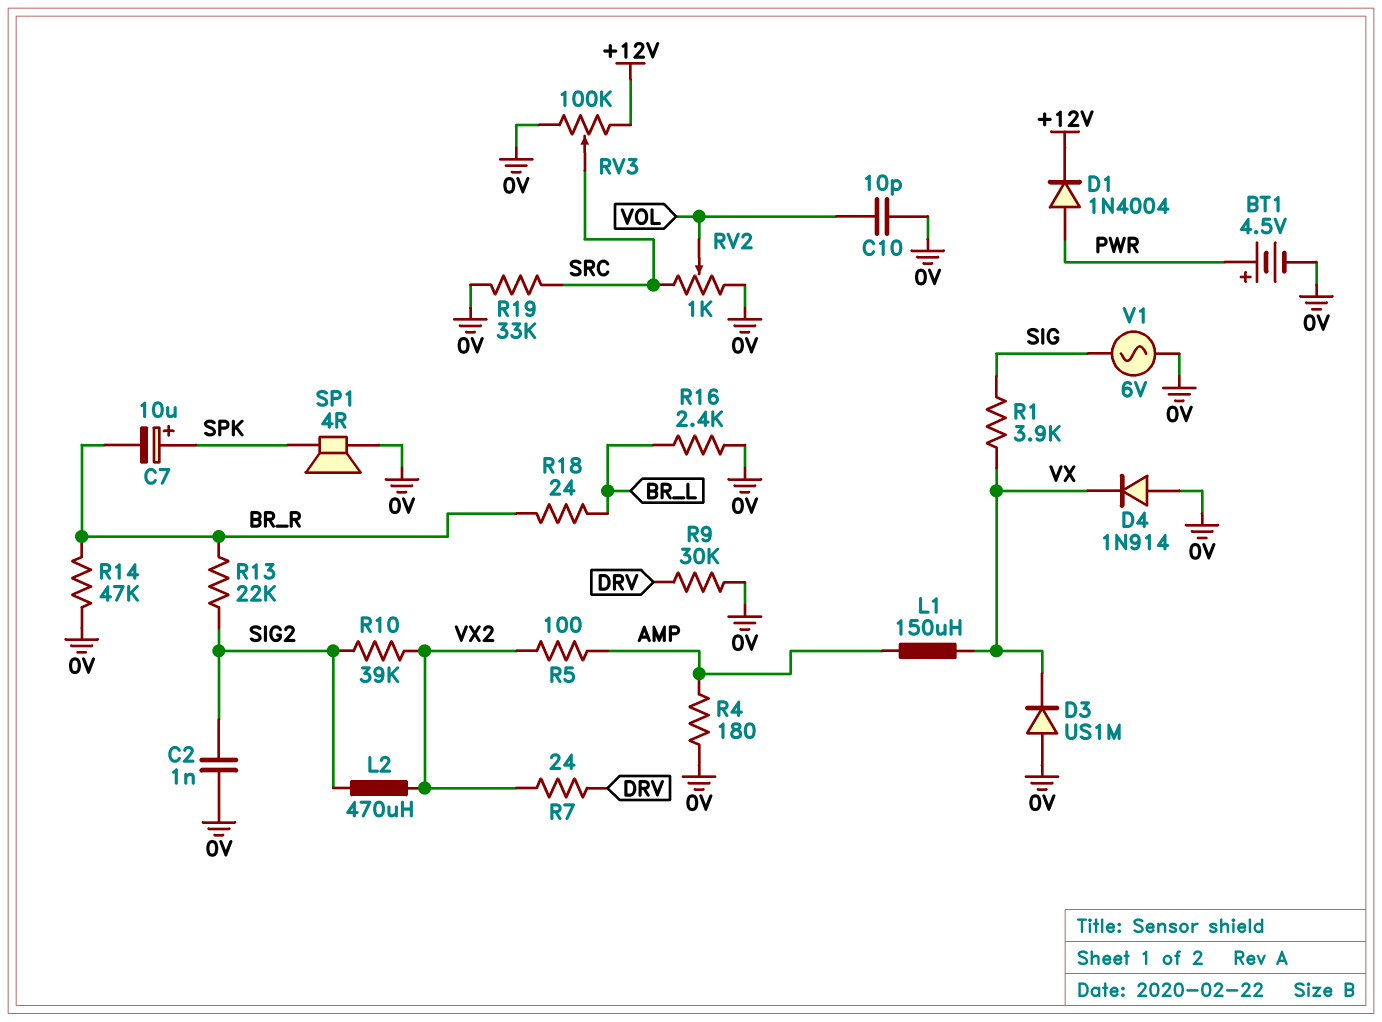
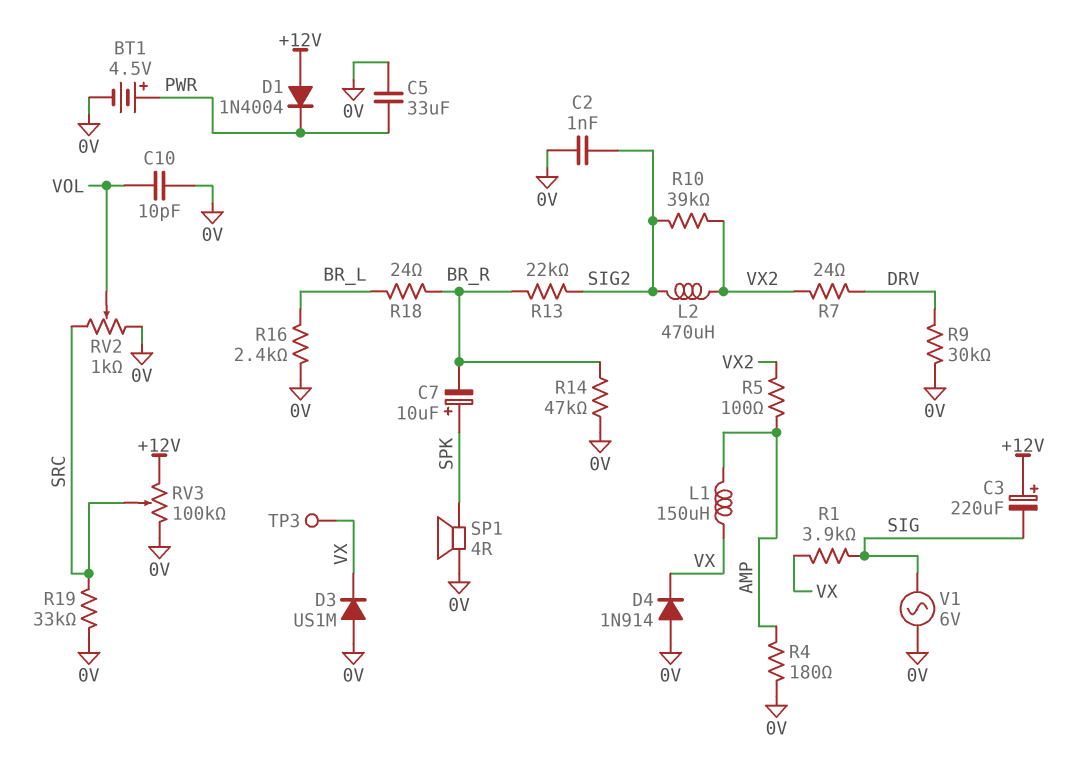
C3: none -> 220uF (plus +12V, minus SIG)
C5: none -> 33uF (0V, PWR)
D1: diode 1N4004 (A PWR, K +12V) -> diode 1N4004 (A +12V, K PWR)
TP3: none -> test point (VX)

